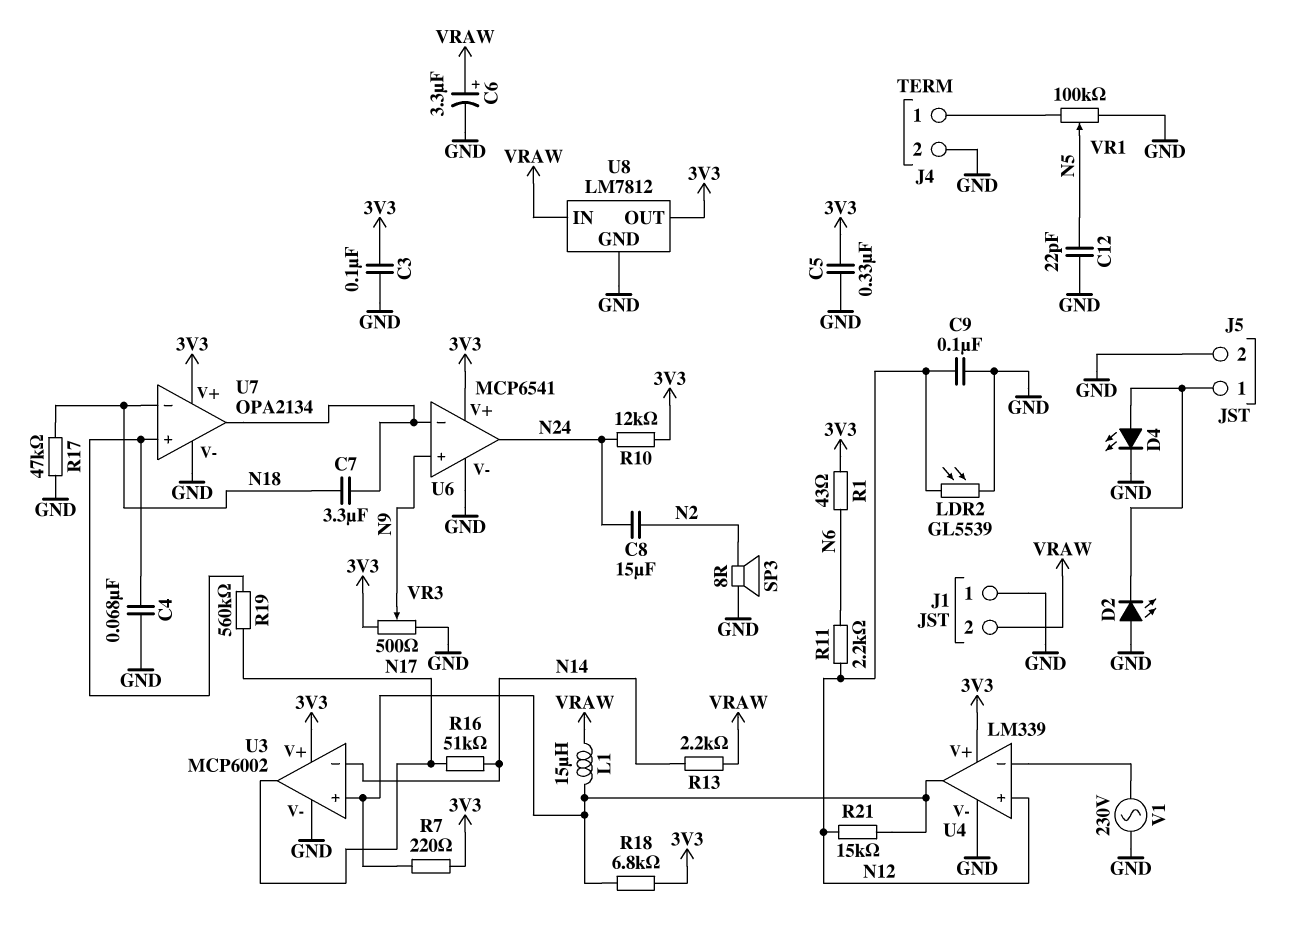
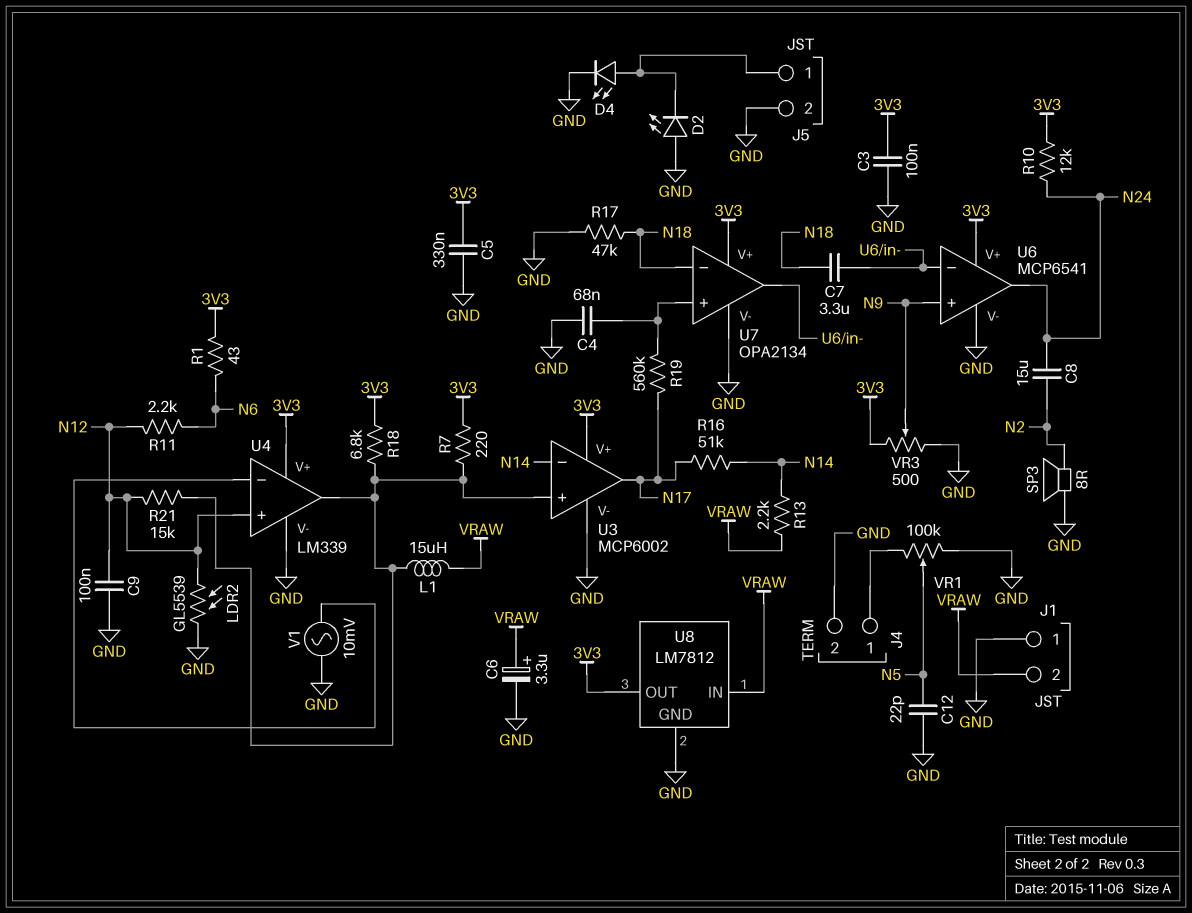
V1: AC 230V (GND, U4/in-) -> AC 10mV (GND, U4/in-)

